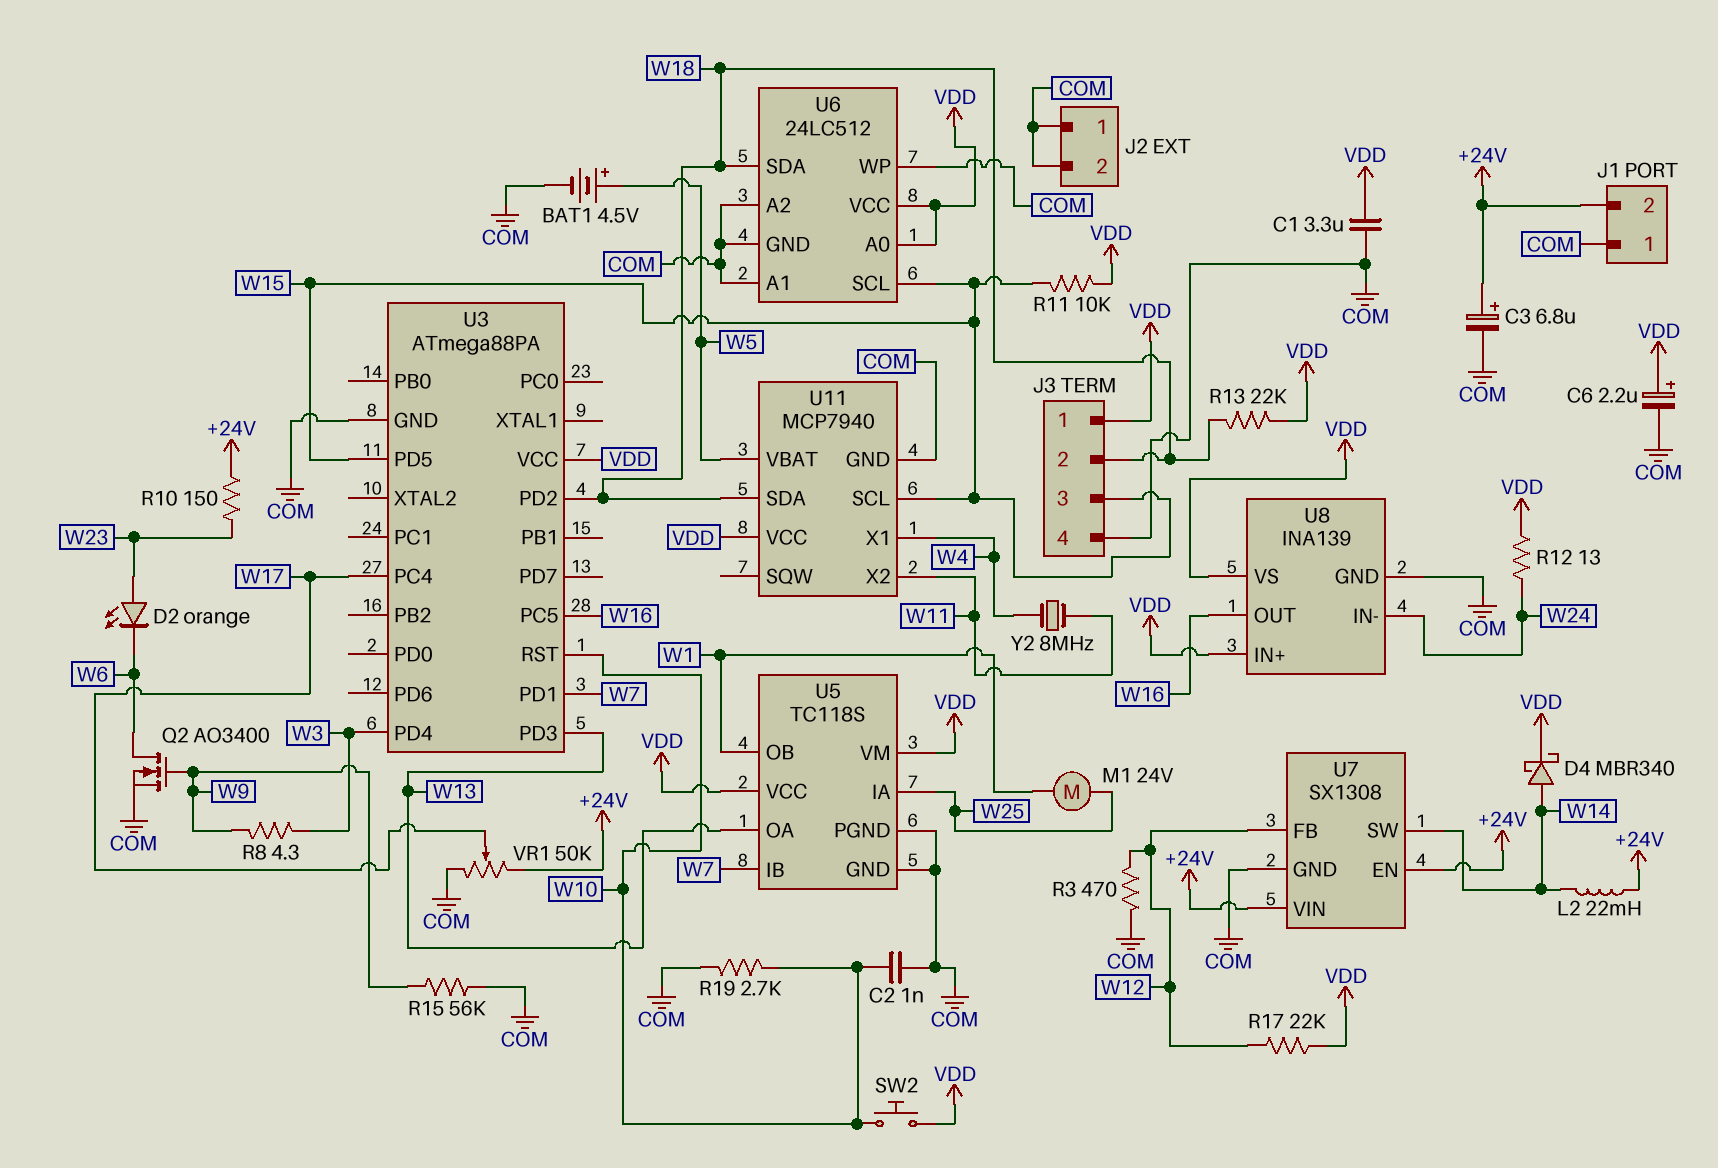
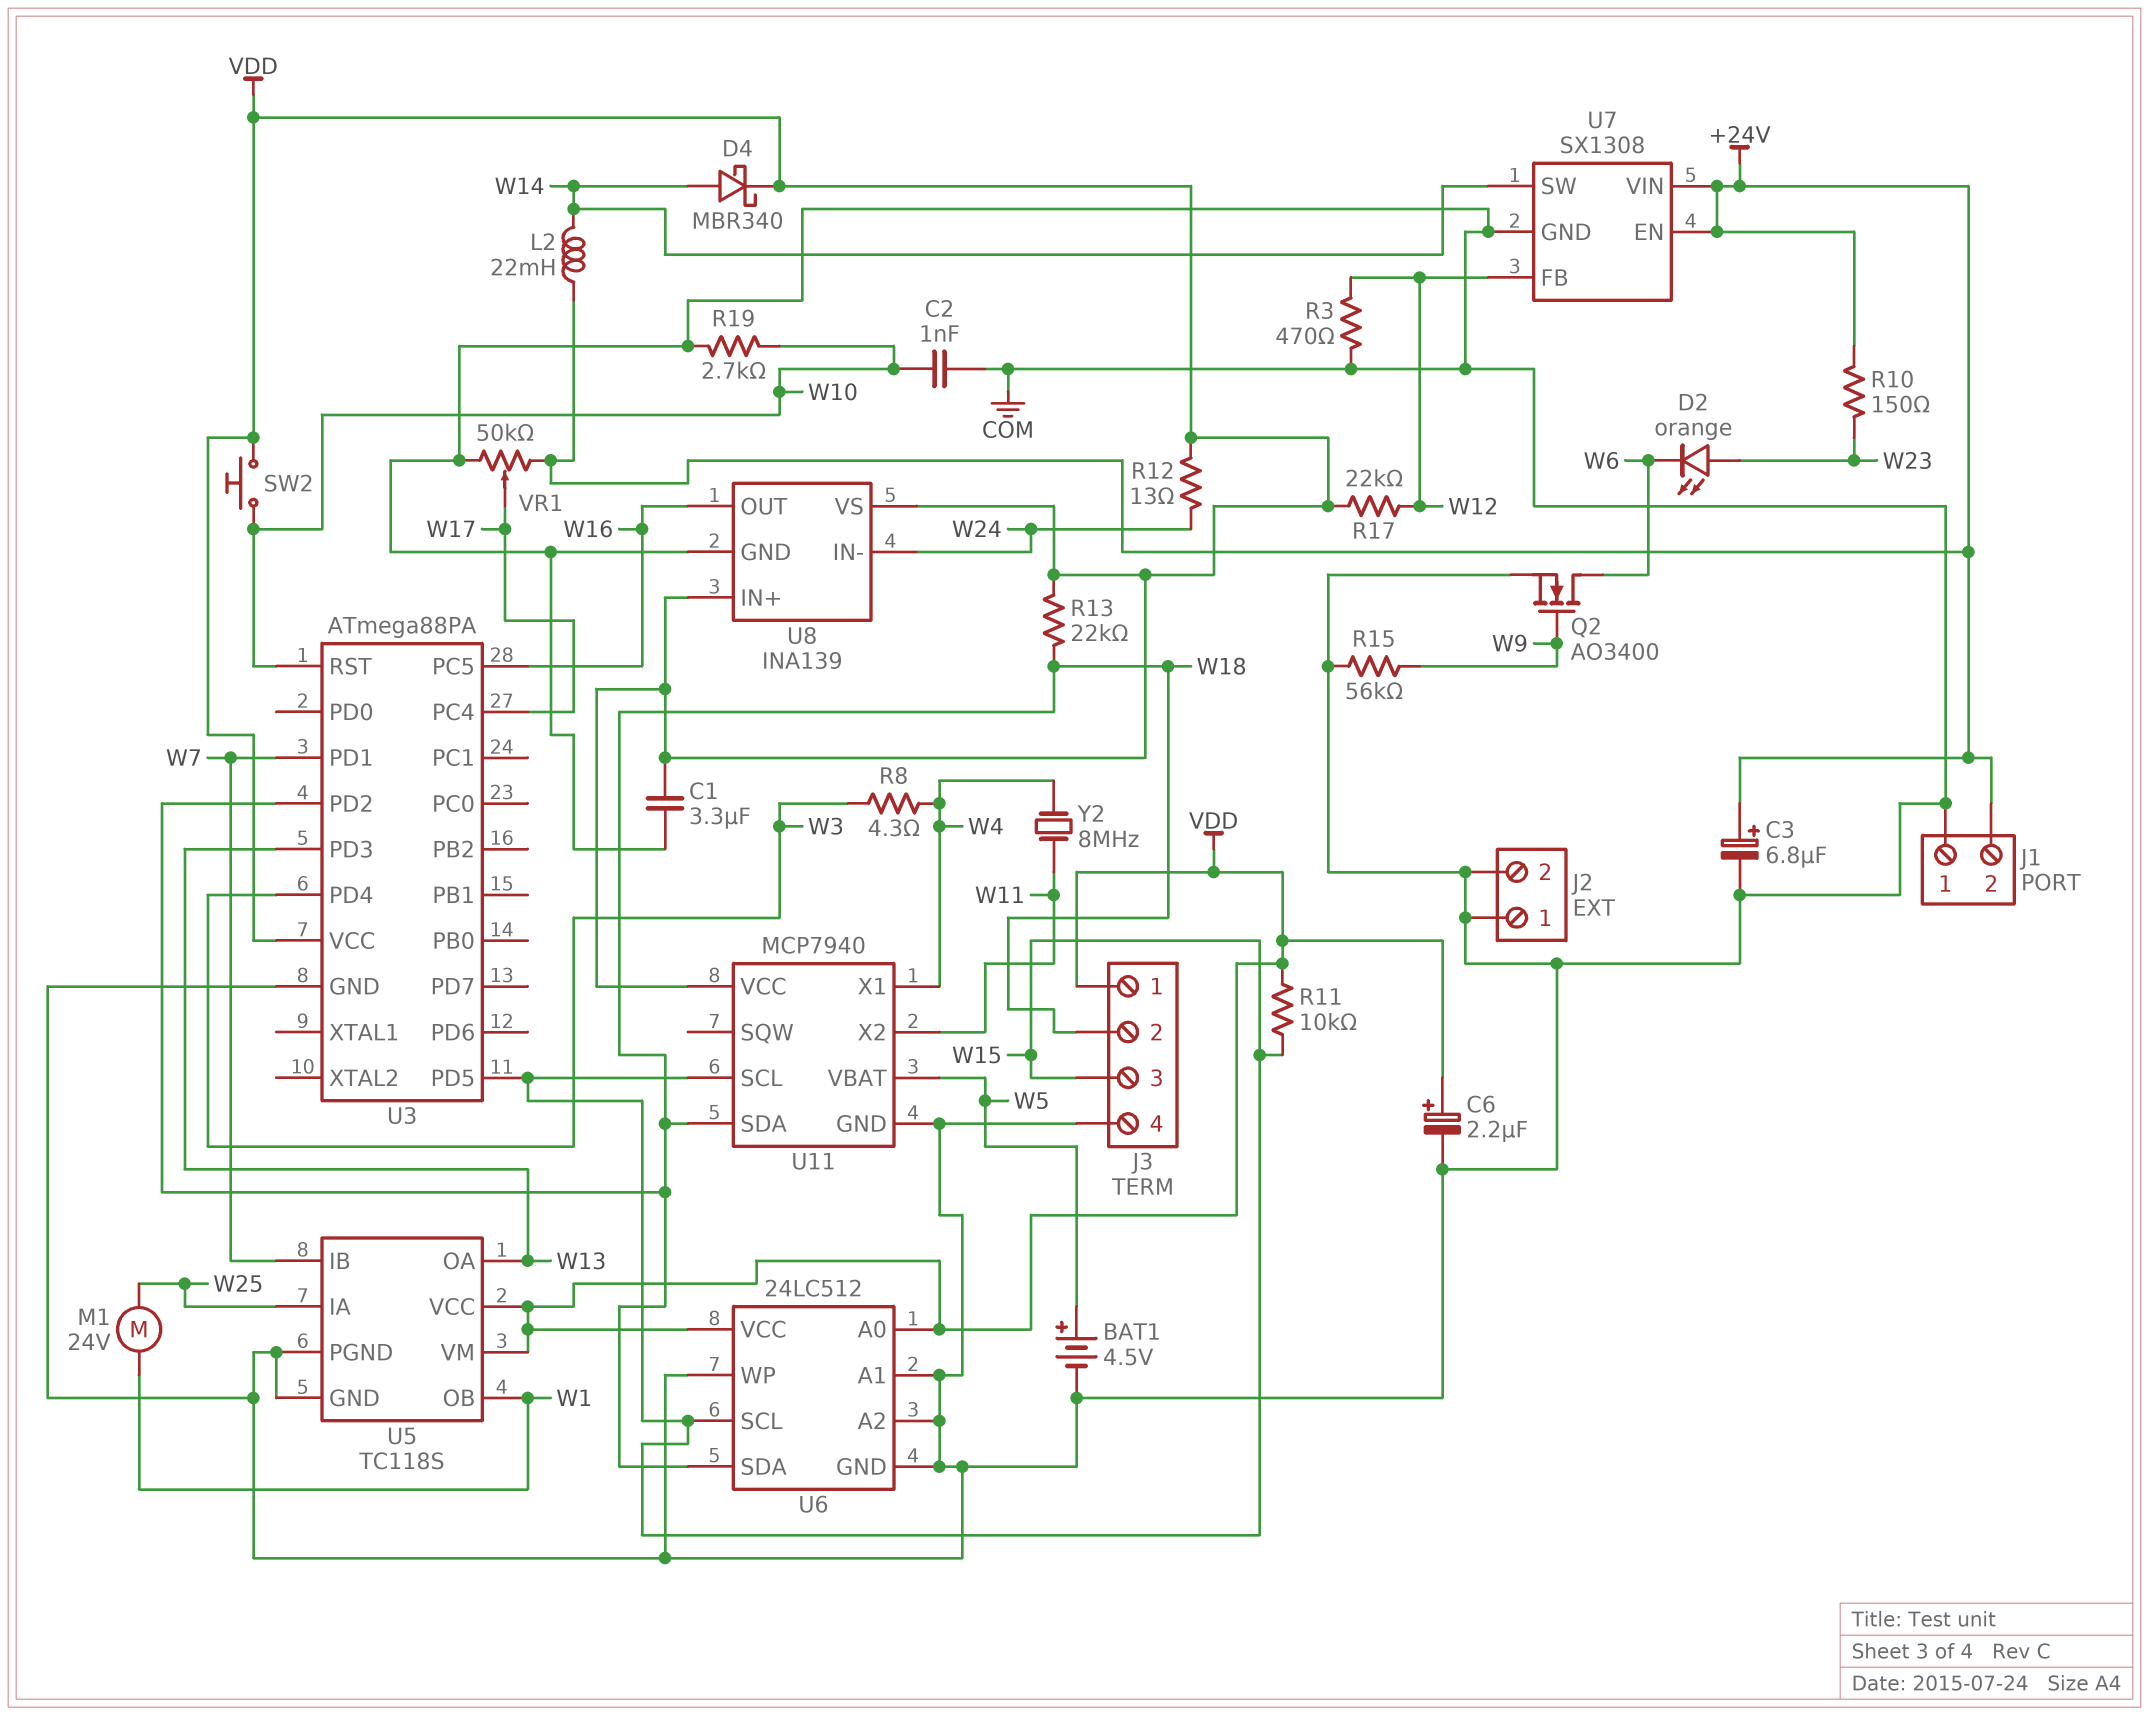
R8: 4.3 (W3, W9) -> 4.3 (W3, W4)

